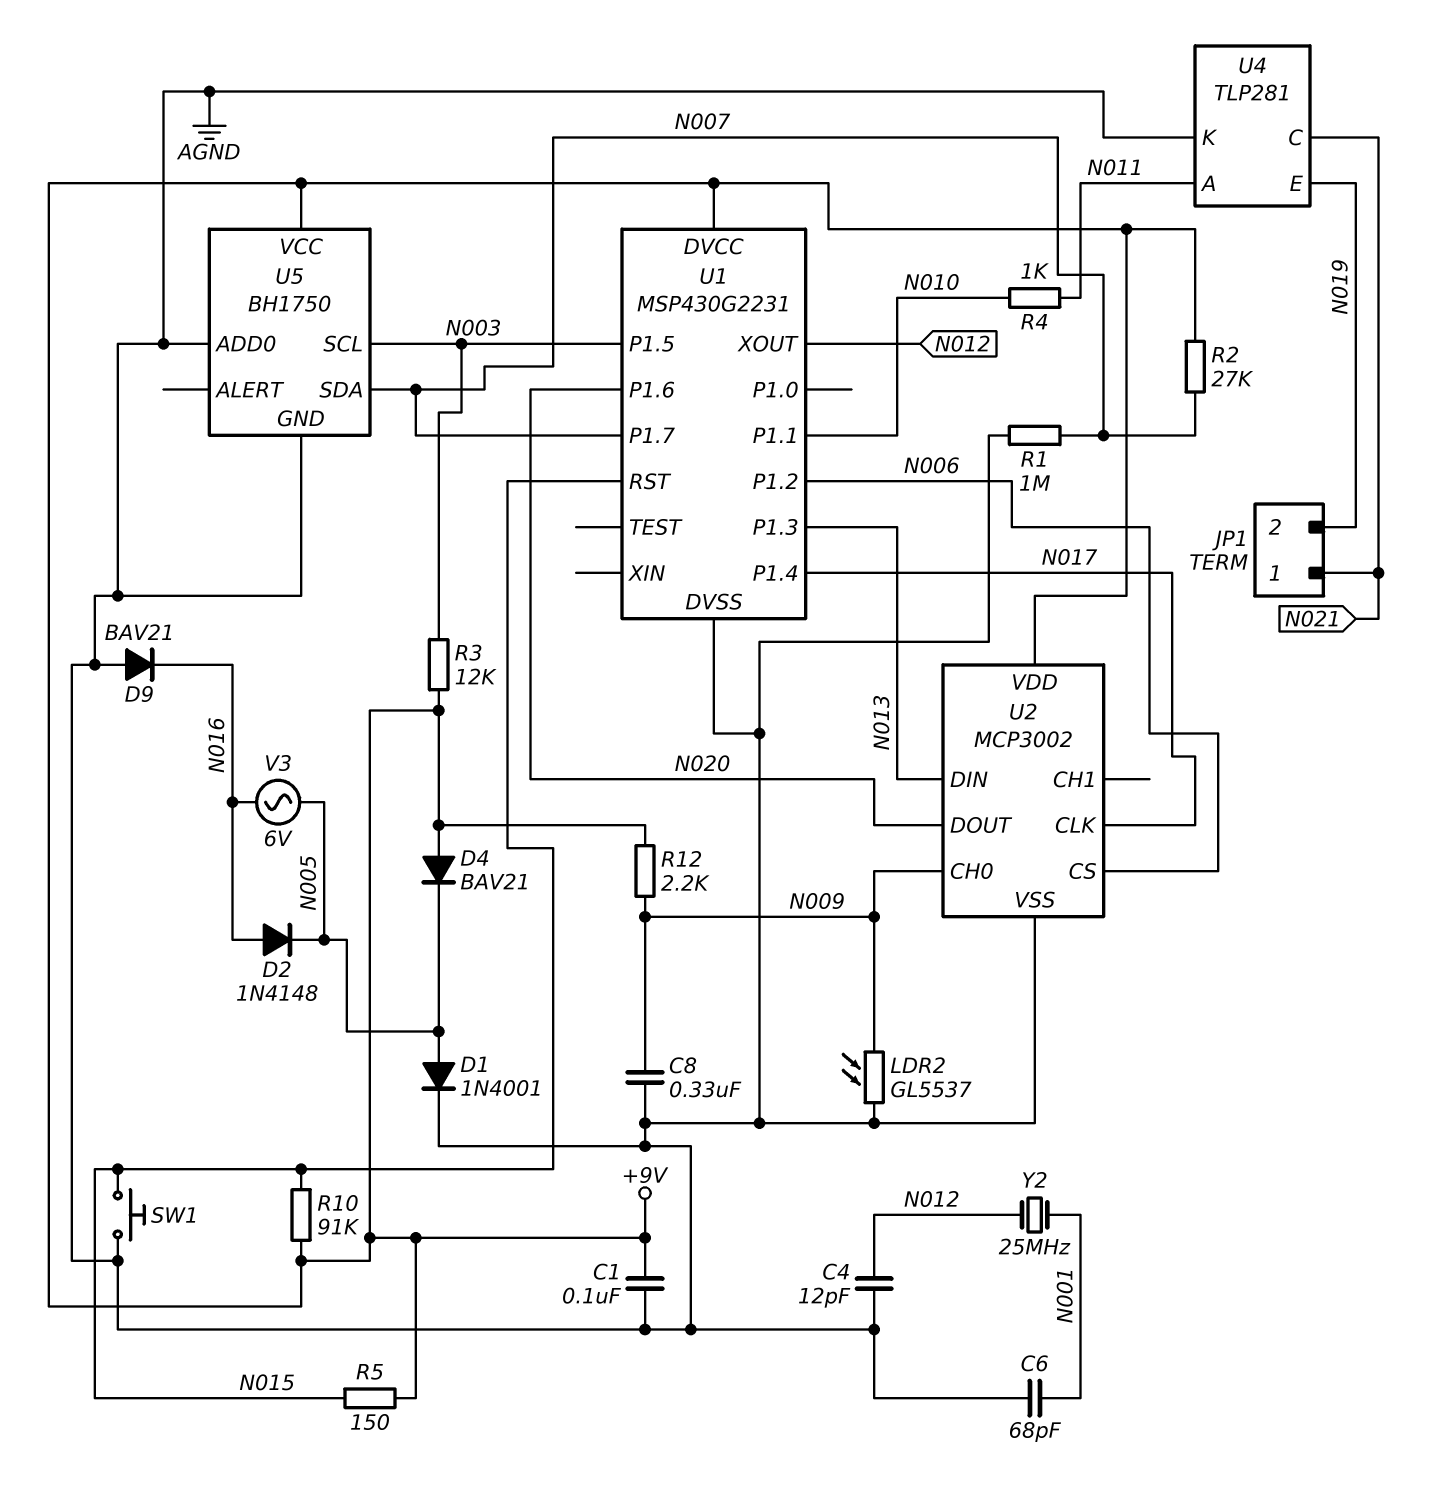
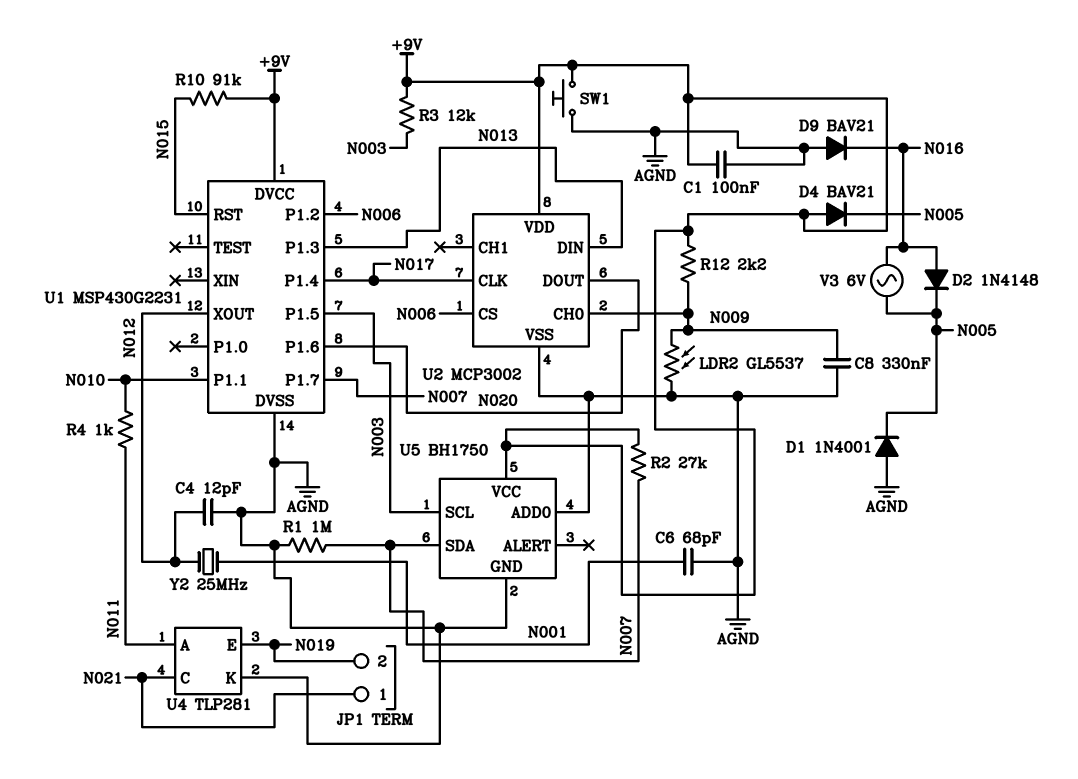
D1: diode 1N4001 (A N005, K AGND) -> diode 1N4001 (A AGND, K N005)
R5: 150 (+9V, N015) -> none
SW1: button (AGND, N015) -> button (+9V, AGND)

